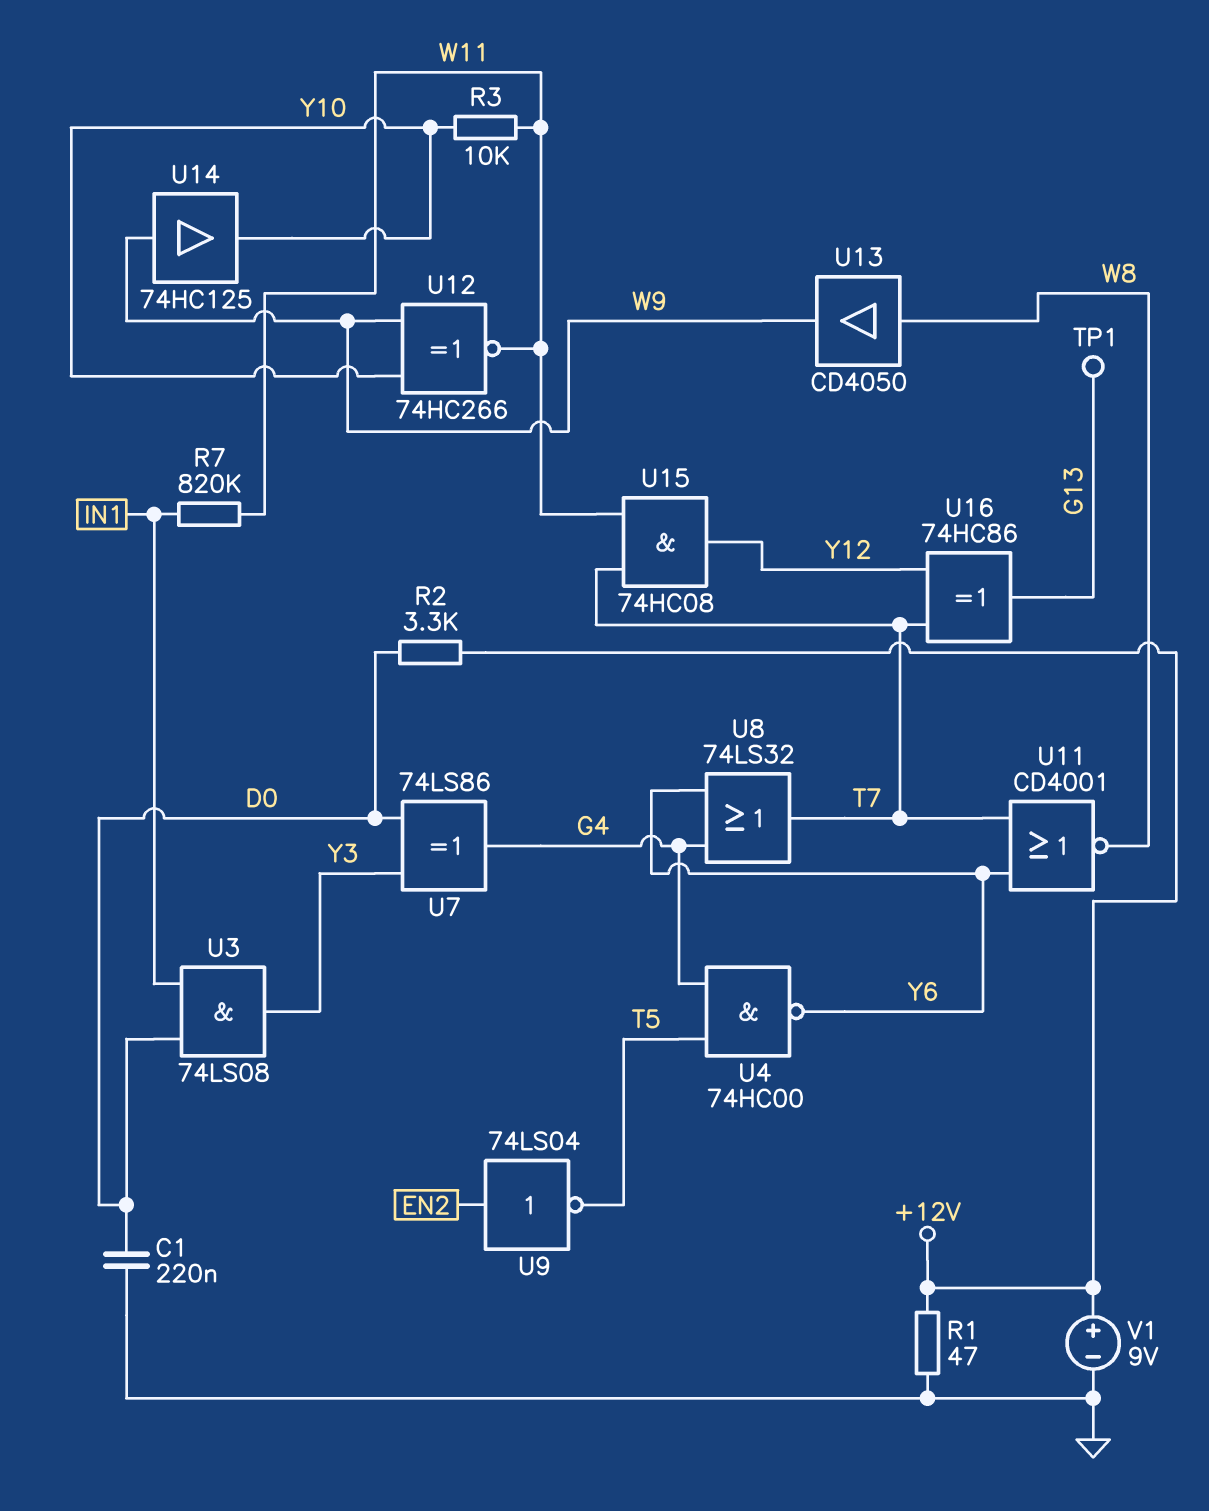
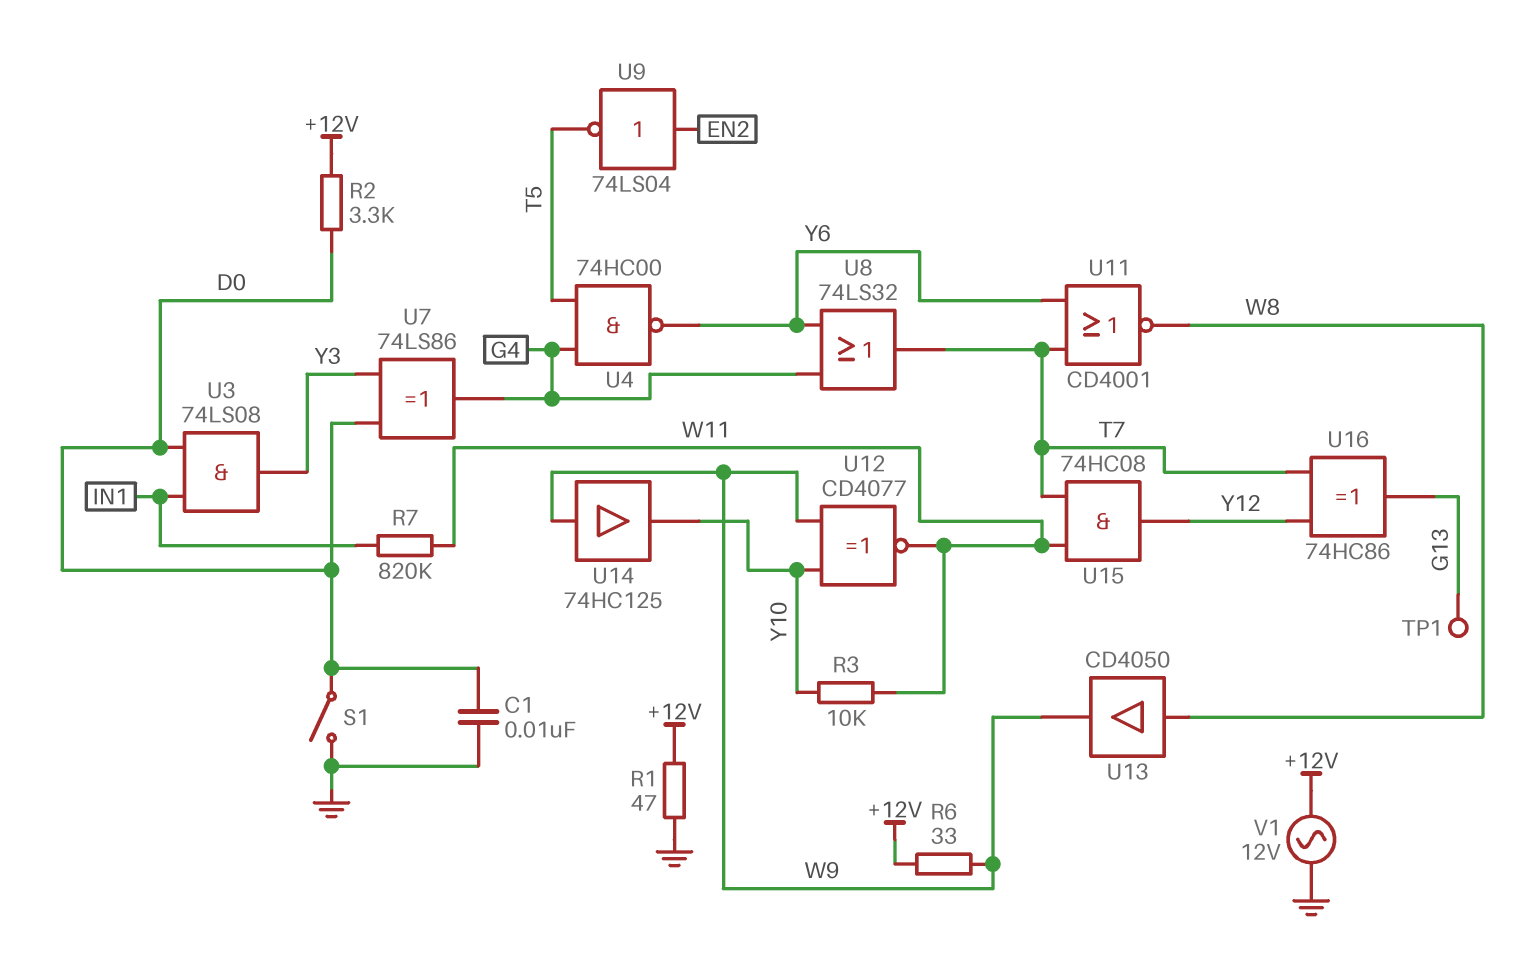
C1: 220nF (D0, GND) -> 10nF (D0, GND)
R6: none -> 33 (+12V, W9)
S1: none -> switch (D0, GND)
U12: XNOR 74HC266 (in W9, in Y10, out W11) -> XNOR CD4077 (in W9, in Y10, out W11)
V1: 9V (plus +12V, minus GND) -> AC 12V (+12V, GND)

